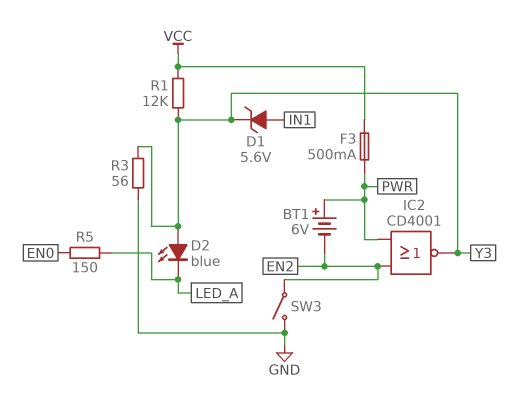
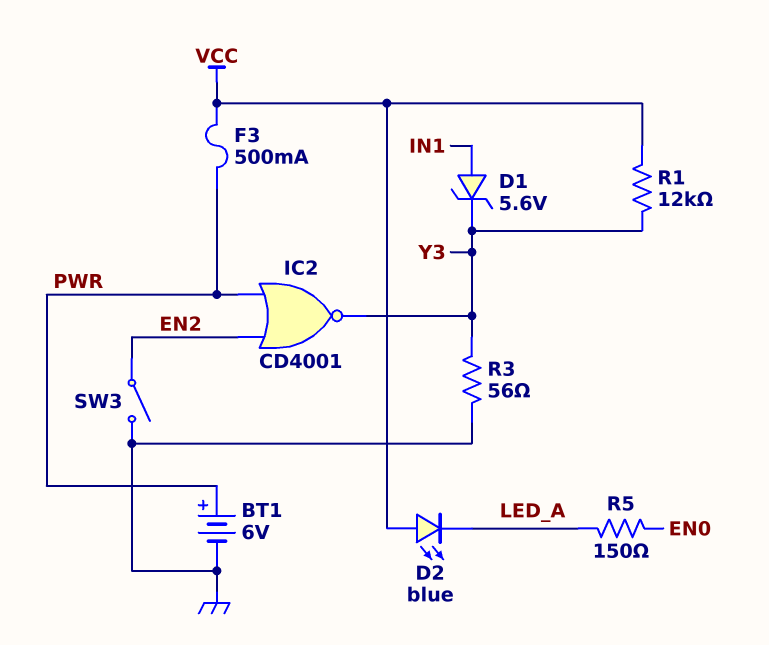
BT1: 6V (plus PWR, minus EN2) -> 6V (plus PWR, minus GND)
D2: LED blue (A Y3, K LED_A) -> LED blue (A VCC, K LED_A)

